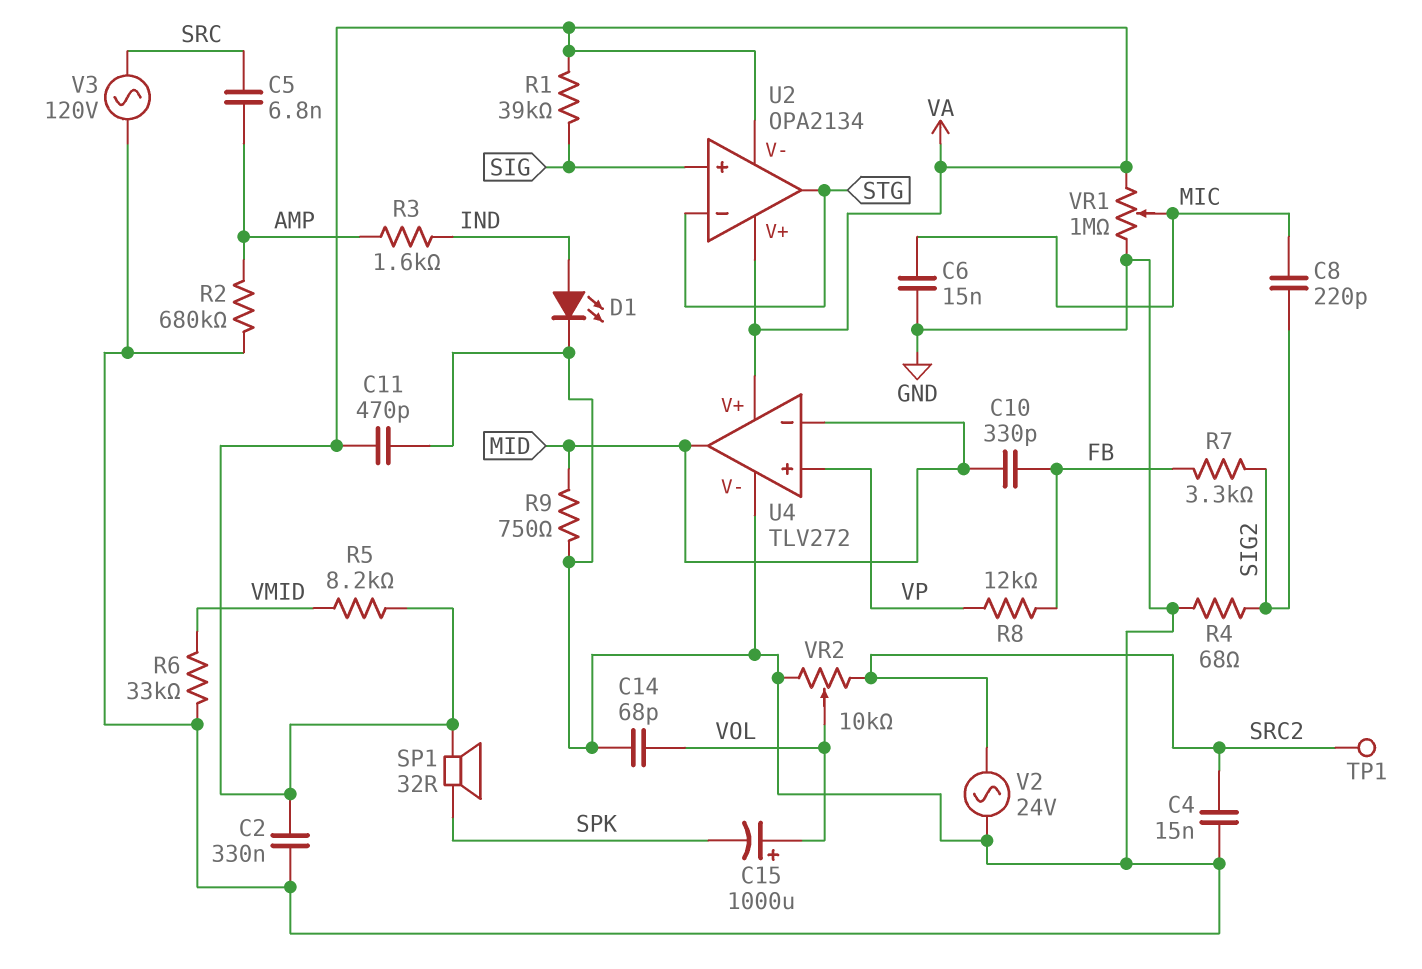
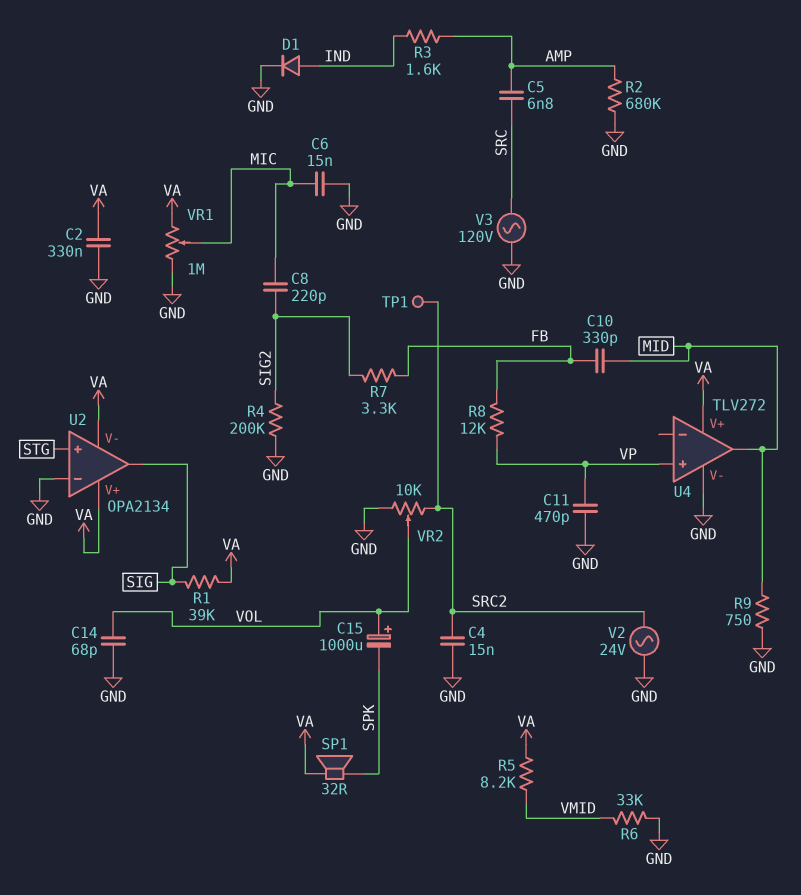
C11: 470pF (GND, VA) -> 470pF (GND, VP)
D1: LED (A IND, K GND) -> diode (A IND, K GND)
R4: 68 (GND, SIG2) -> 200k (GND, SIG2)
U2 pin in+: SIG -> STG
U2 pin in-: STG -> GND
U2 pin out: STG -> SIG
U4 pin in-: MID -> none

